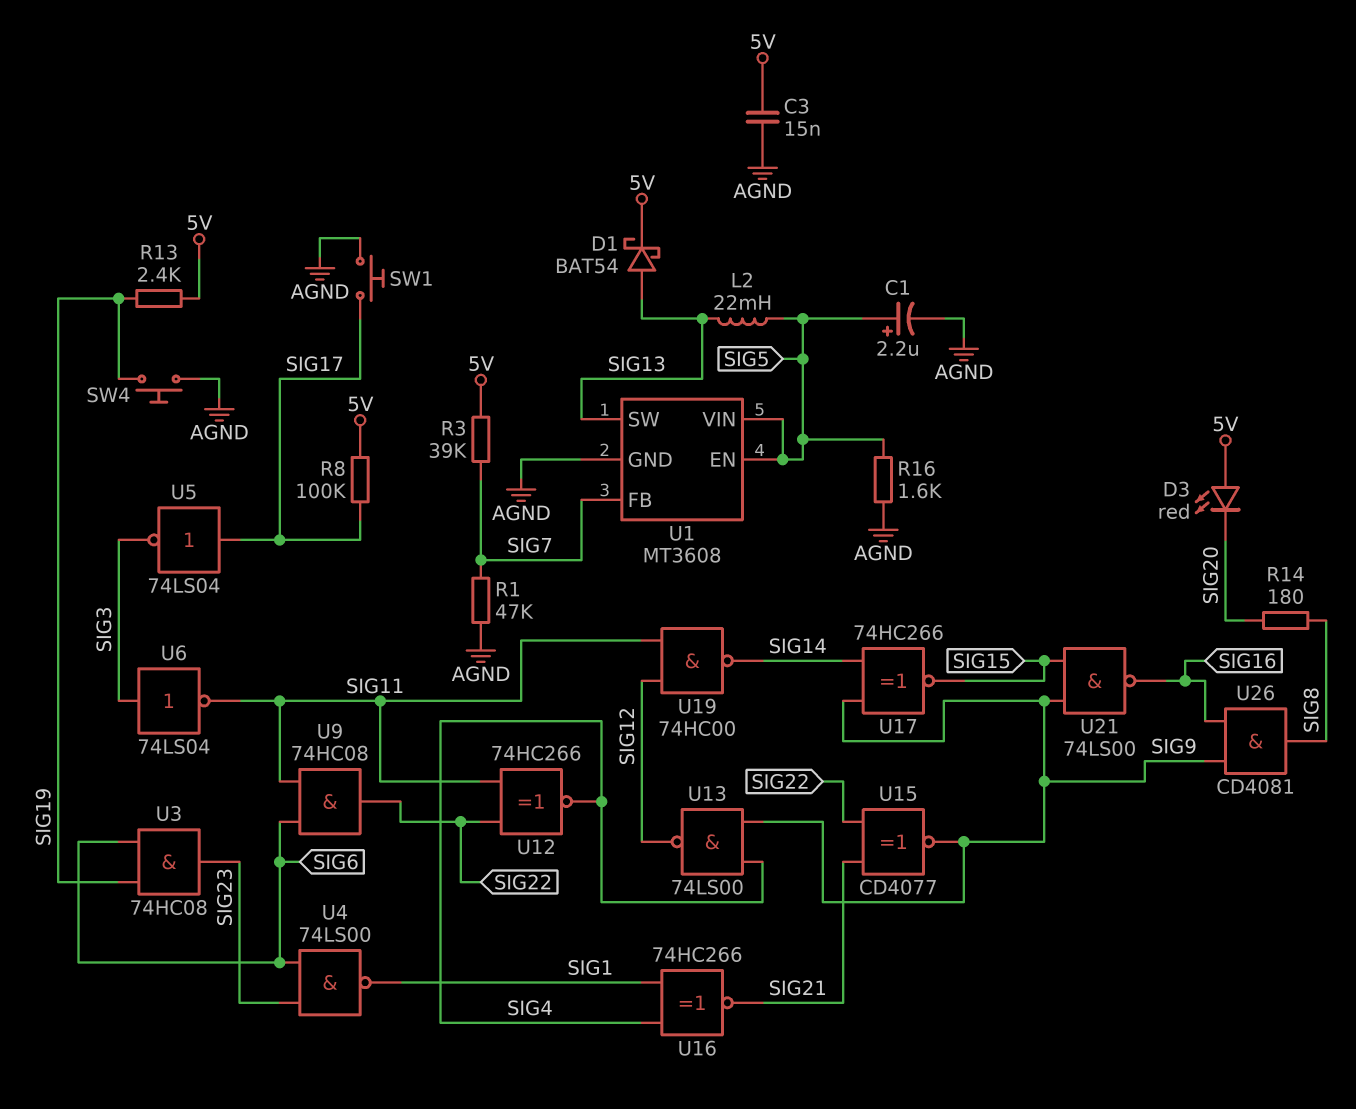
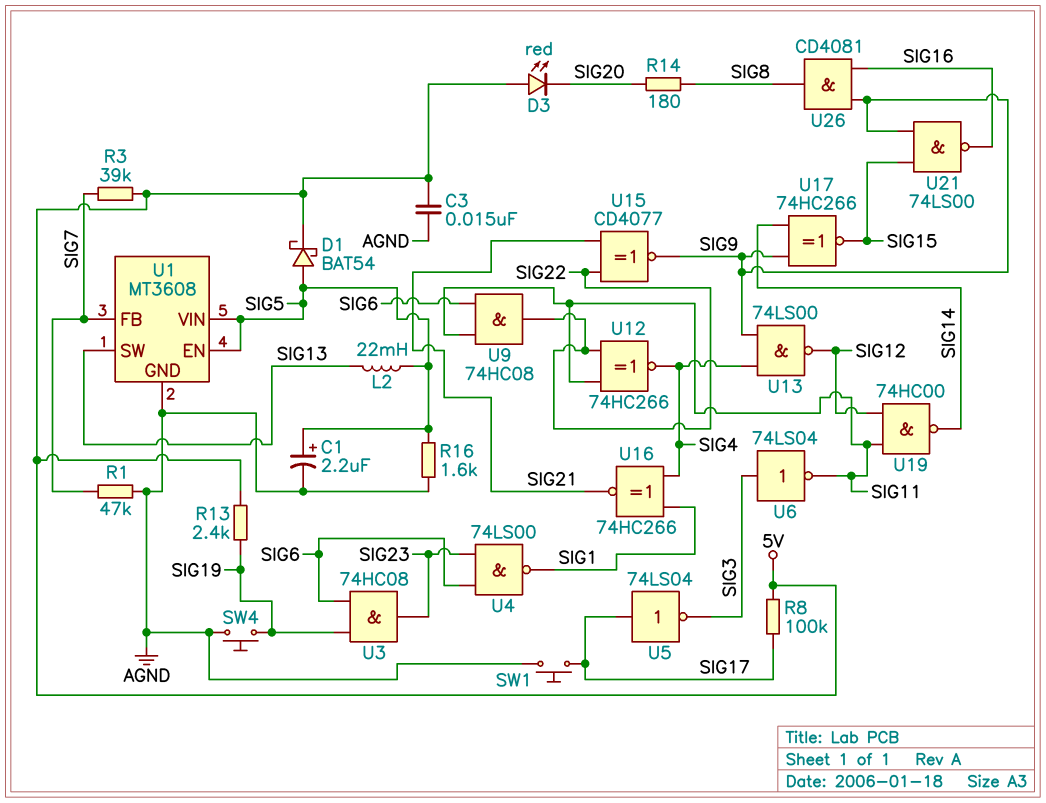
D1: schottky BAT54 (A SIG13, K 5V) -> schottky BAT54 (A SIG5, K 5V)

